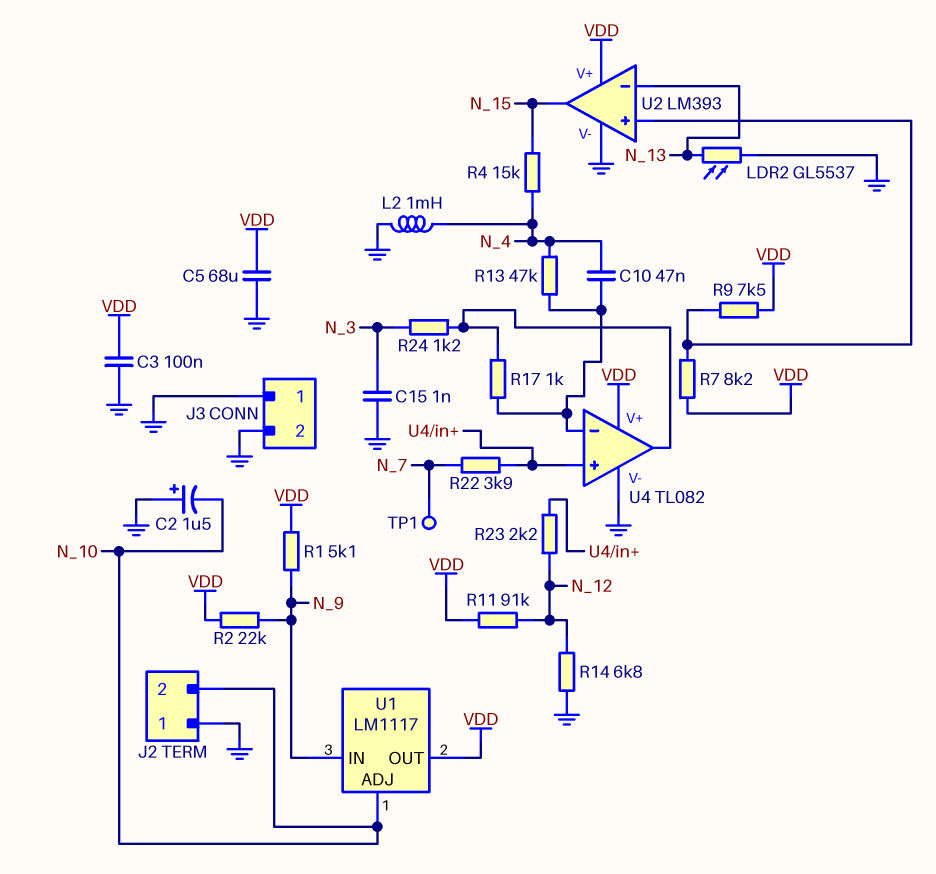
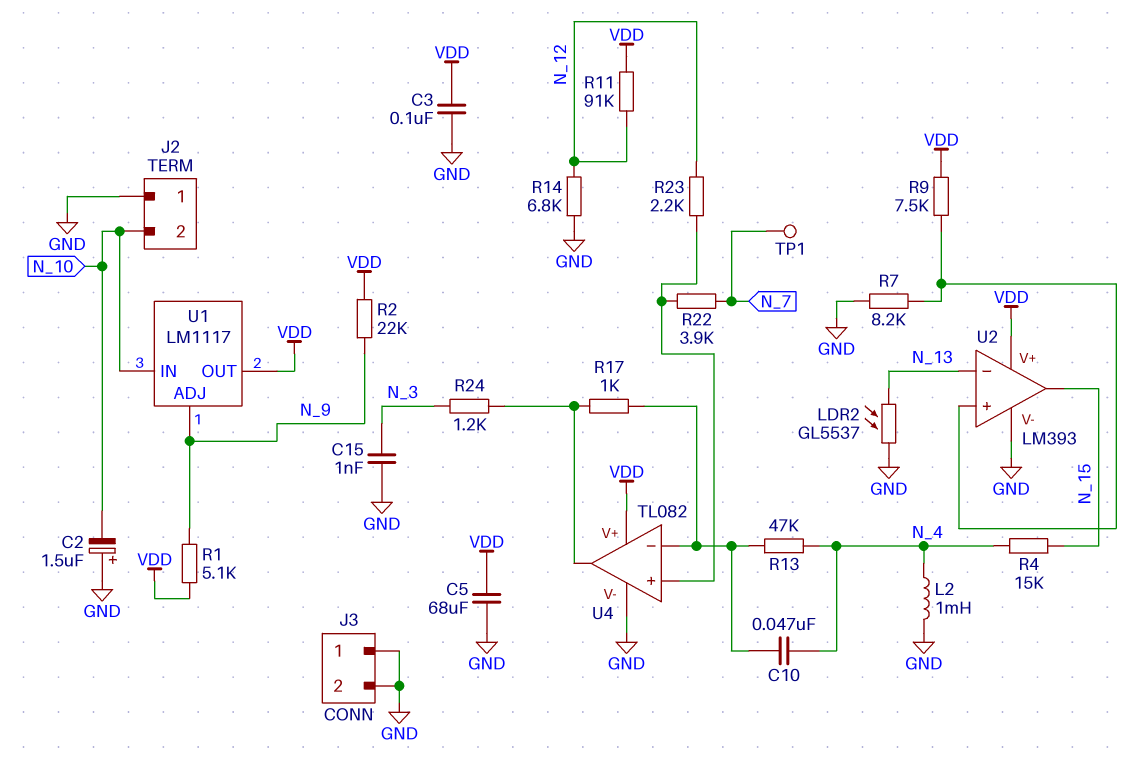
R7: 8.2k (U2/in+, VDD) -> 8.2k (GND, U2/in+)
U1 pin ADJ: N_10 -> N_9
U1 pin IN: N_9 -> N_10

